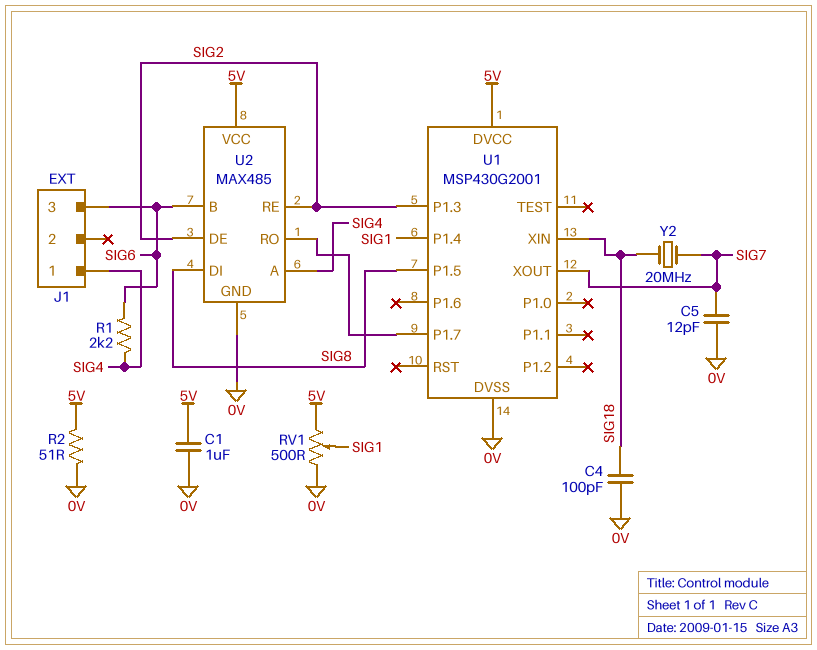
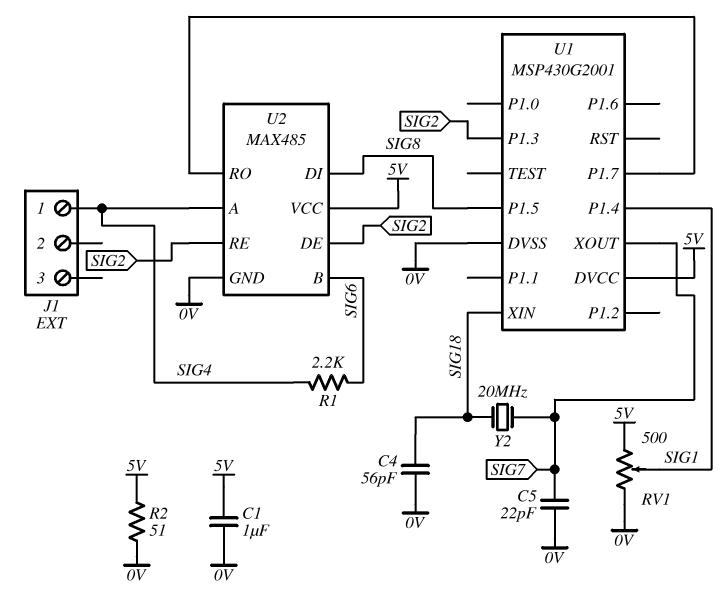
C4: 100pF (0V, SIG18) -> 56pF (0V, SIG18)
C5: 12pF (0V, SIG7) -> 22pF (0V, SIG7)
J1 pin 3: SIG6 -> none

